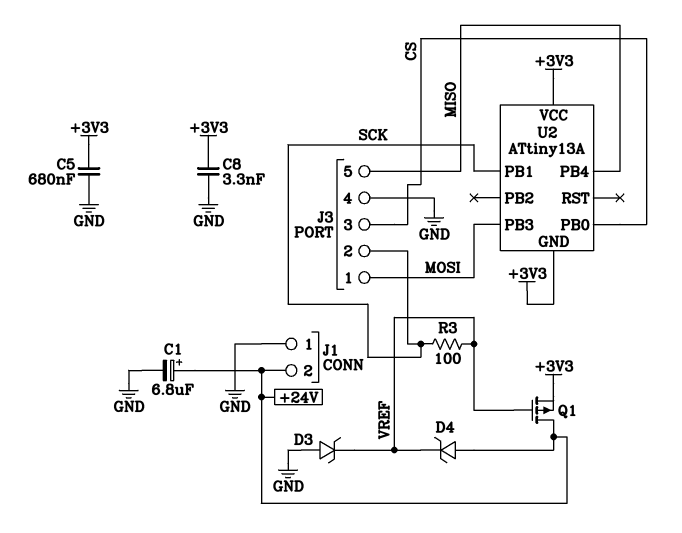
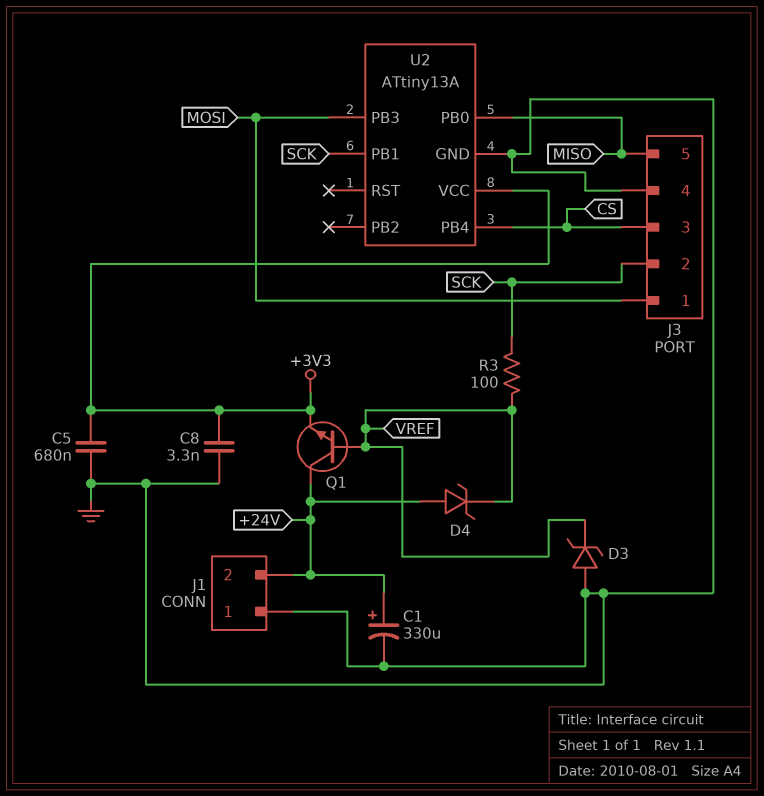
C1: 6.8uF (plus +24V, minus GND) -> 330uF (plus +24V, minus GND)
Q1: PMOS (G VREF, D +24V, S +3V3) -> NPN (B VREF, C +24V, E +3V3)
U2 pin GND: +3V3 -> GND
U2 pin PB0: CS -> MISO
U2 pin PB4: MISO -> CS

